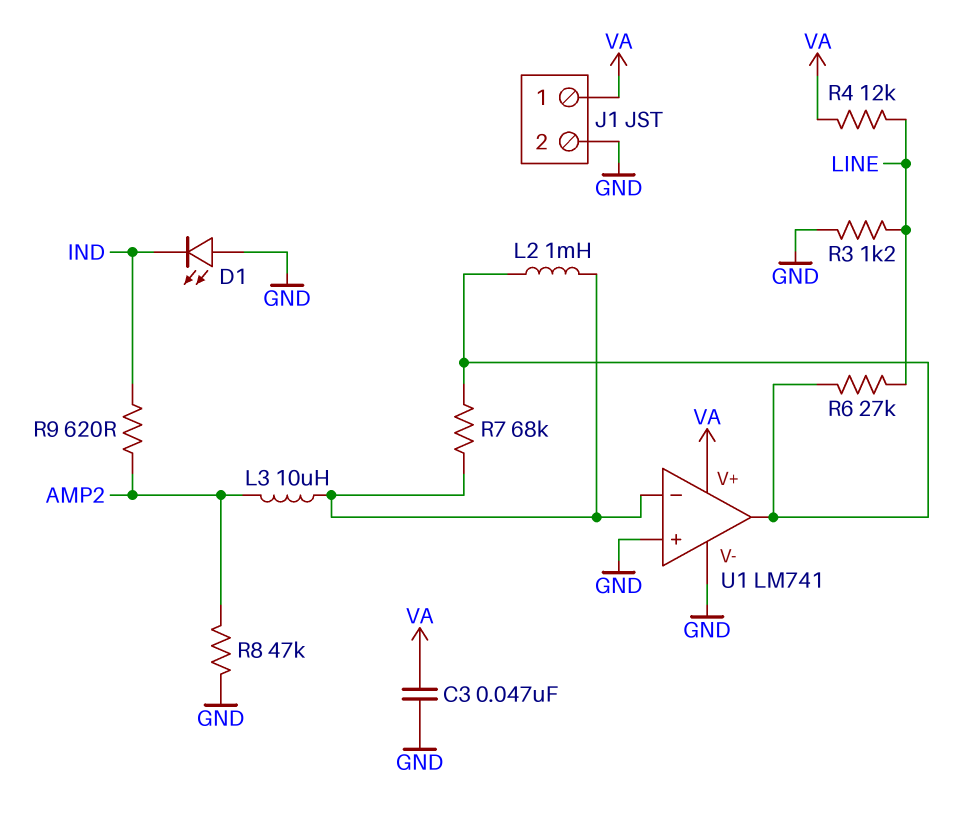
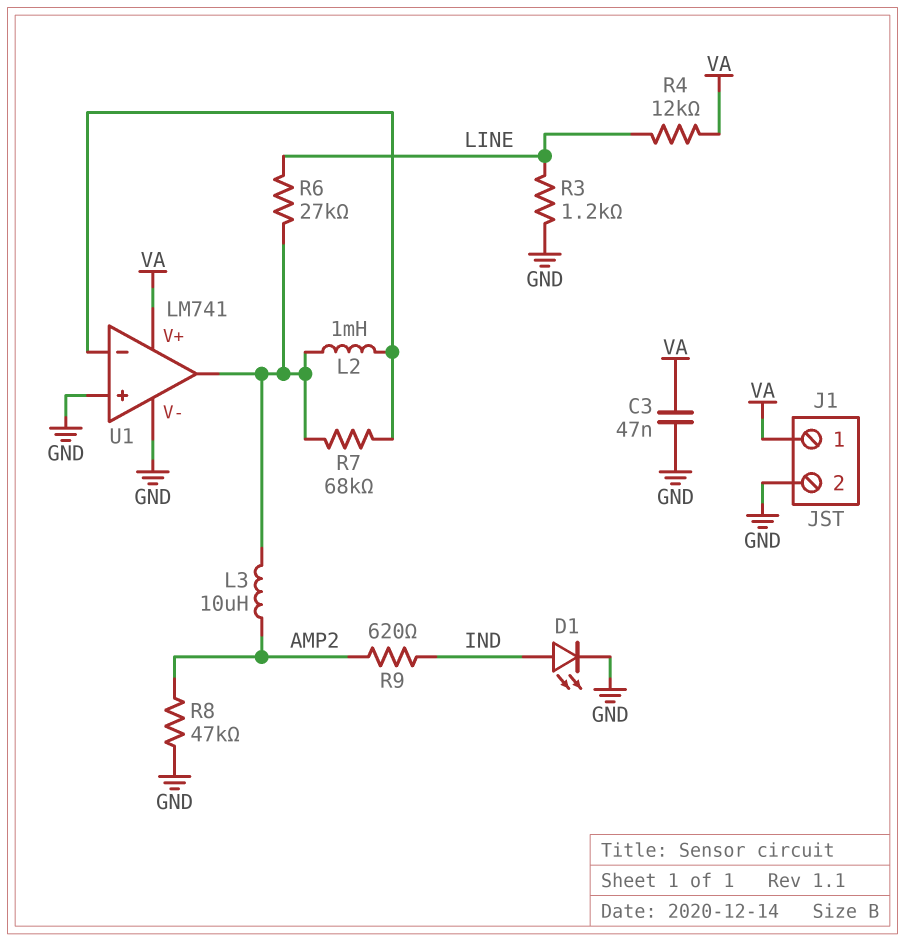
D1: LED (A GND, K IND) -> LED (A IND, K GND)
L3: 10uH (AMP2, U1/in-) -> 10uH (AMP2, U1/out)

